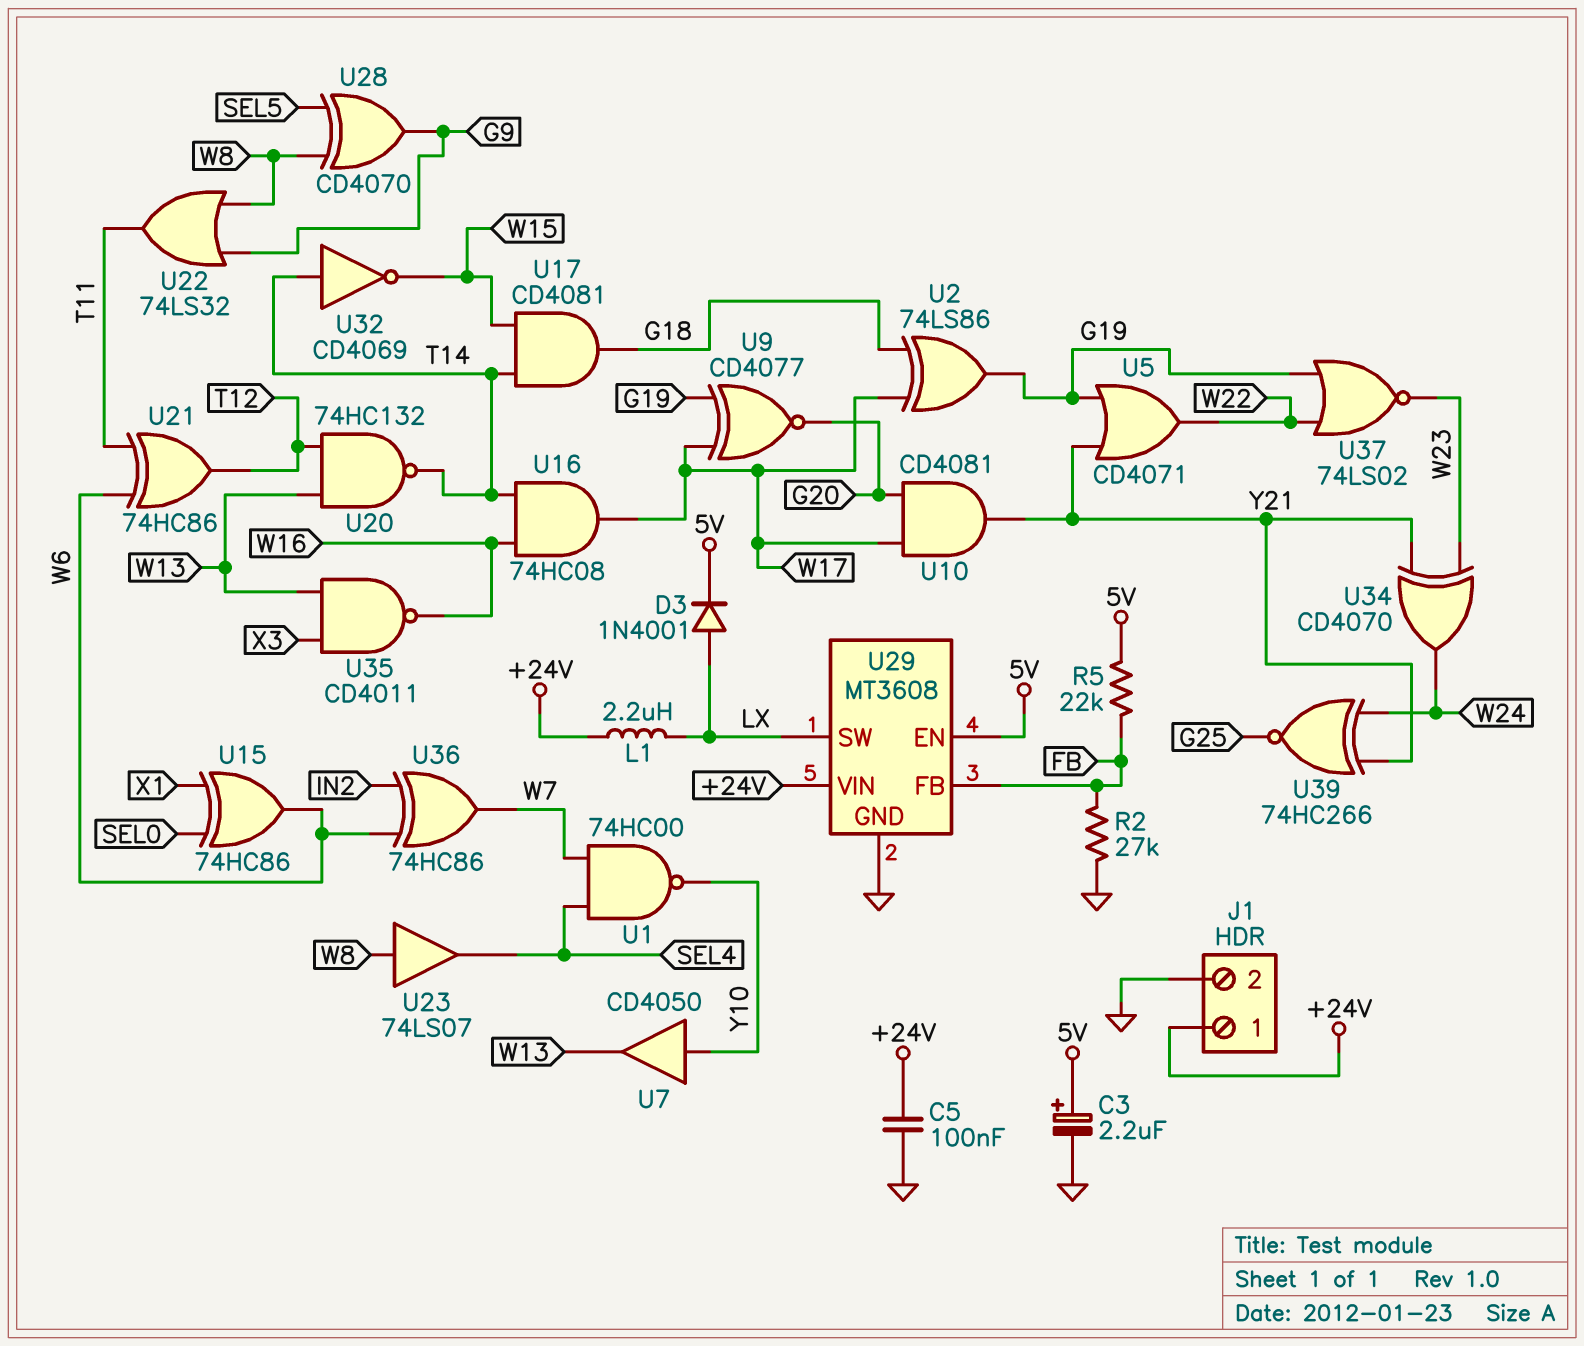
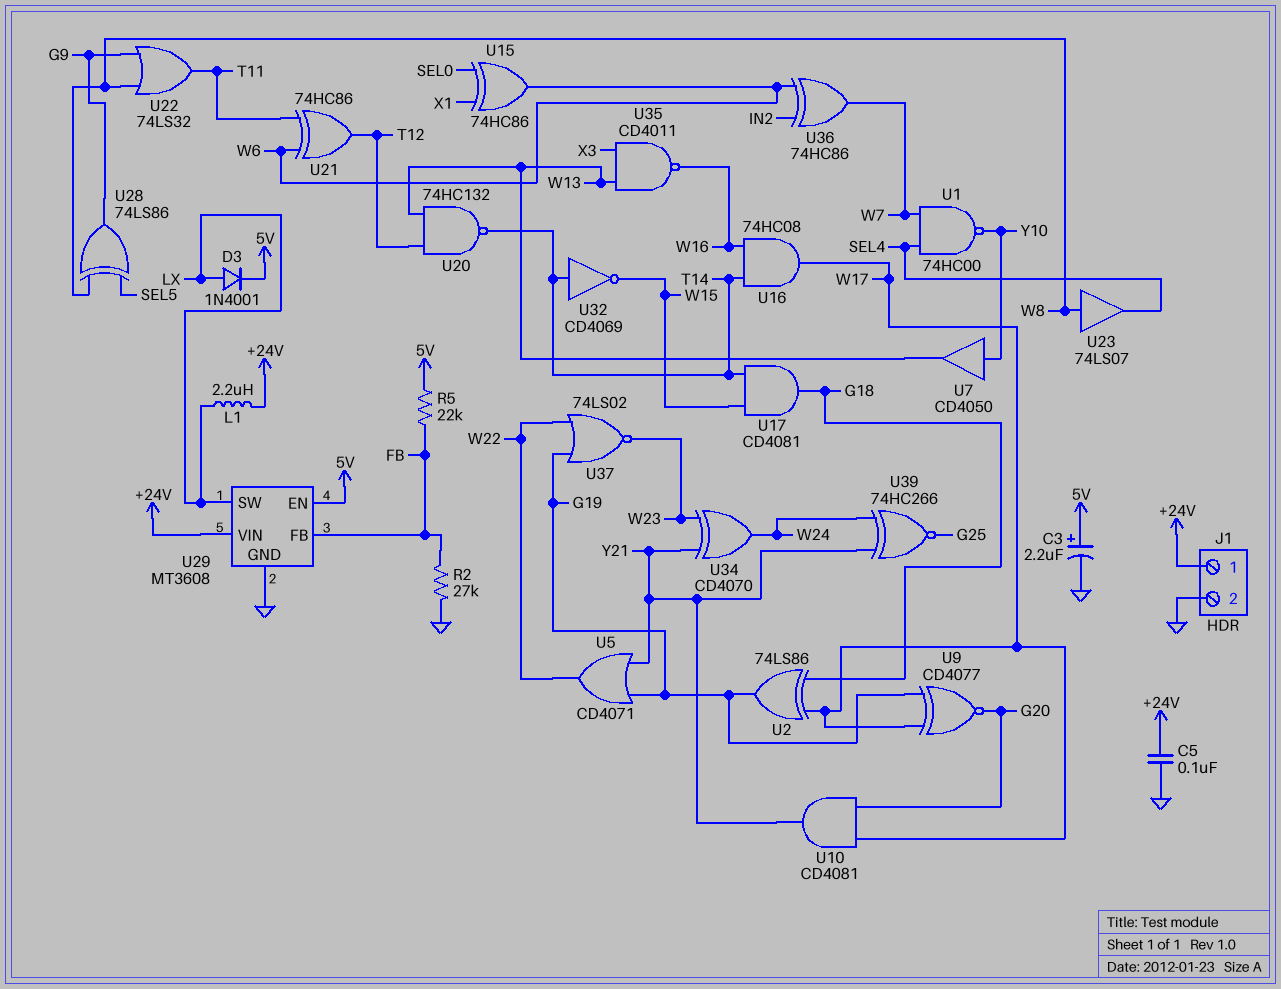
U28: XOR CD4070 (in SEL5, in W8, out G9) -> XOR 74LS86 (in SEL5, in W8, out G9)

